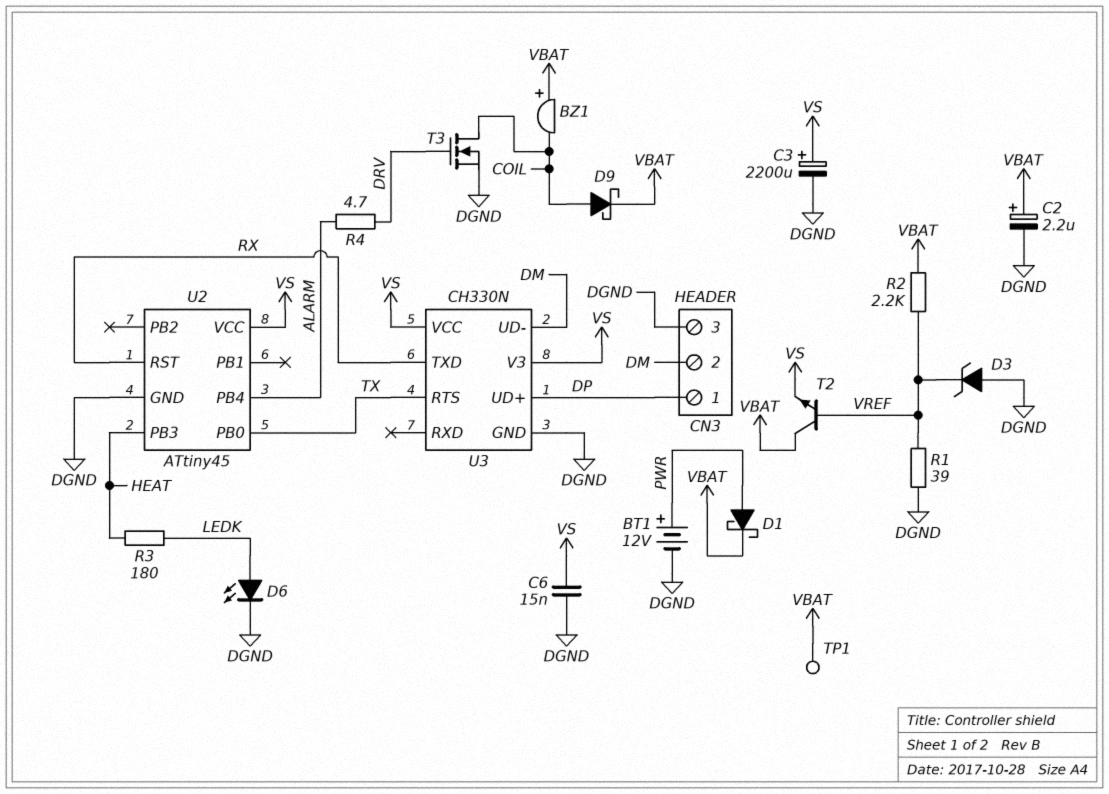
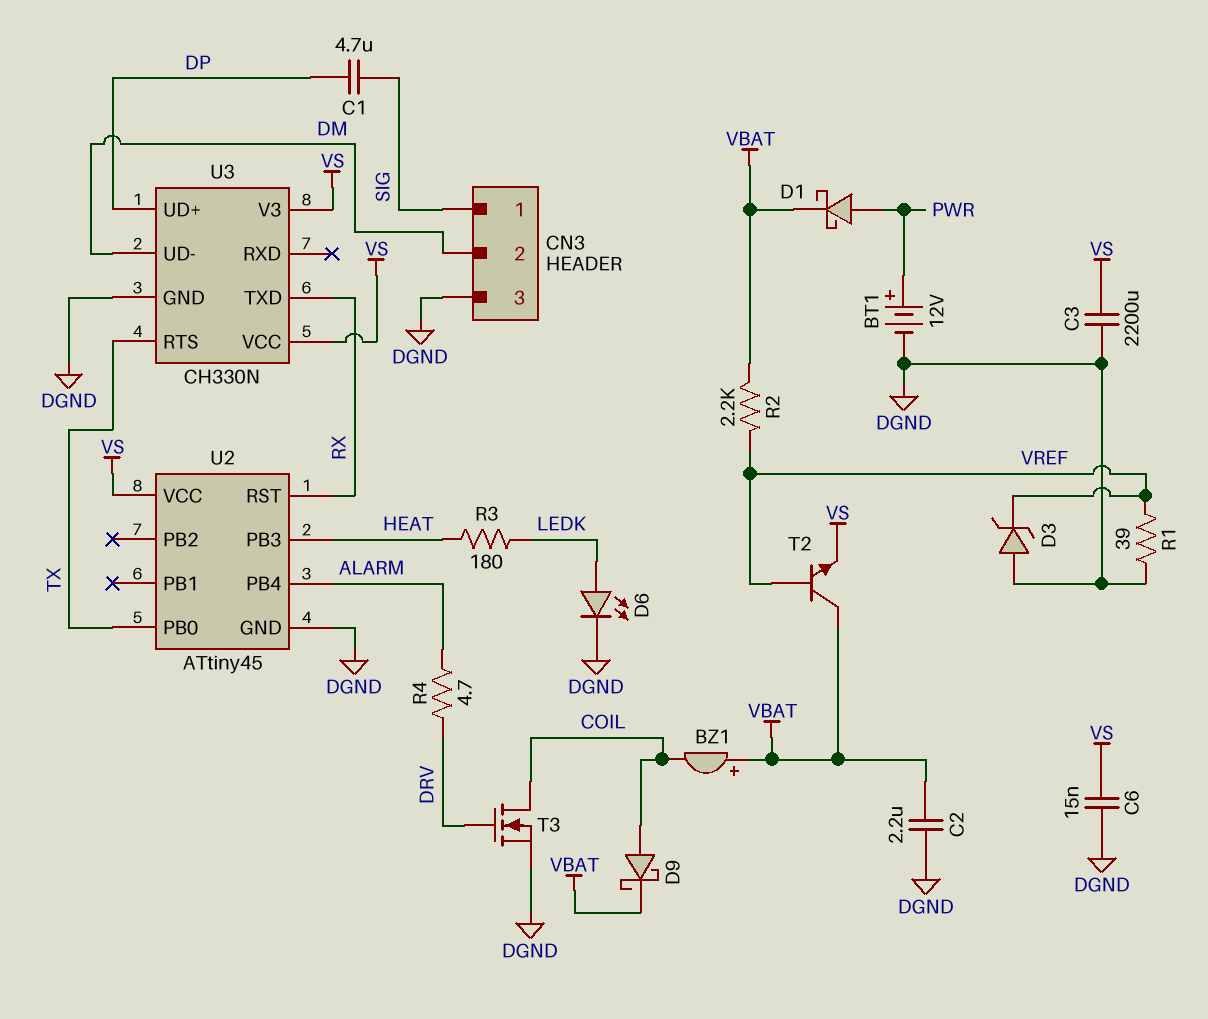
C1: none -> 4.7uF (DP, SIG)
C2: 2.2uF (plus VBAT, minus DGND) -> 2.2uF (DGND, VBAT)
C3: 2200uF (plus VS, minus DGND) -> 2200uF (DGND, VS)
CN3 pin 1: DP -> SIG
TP1: test point (VBAT) -> none

